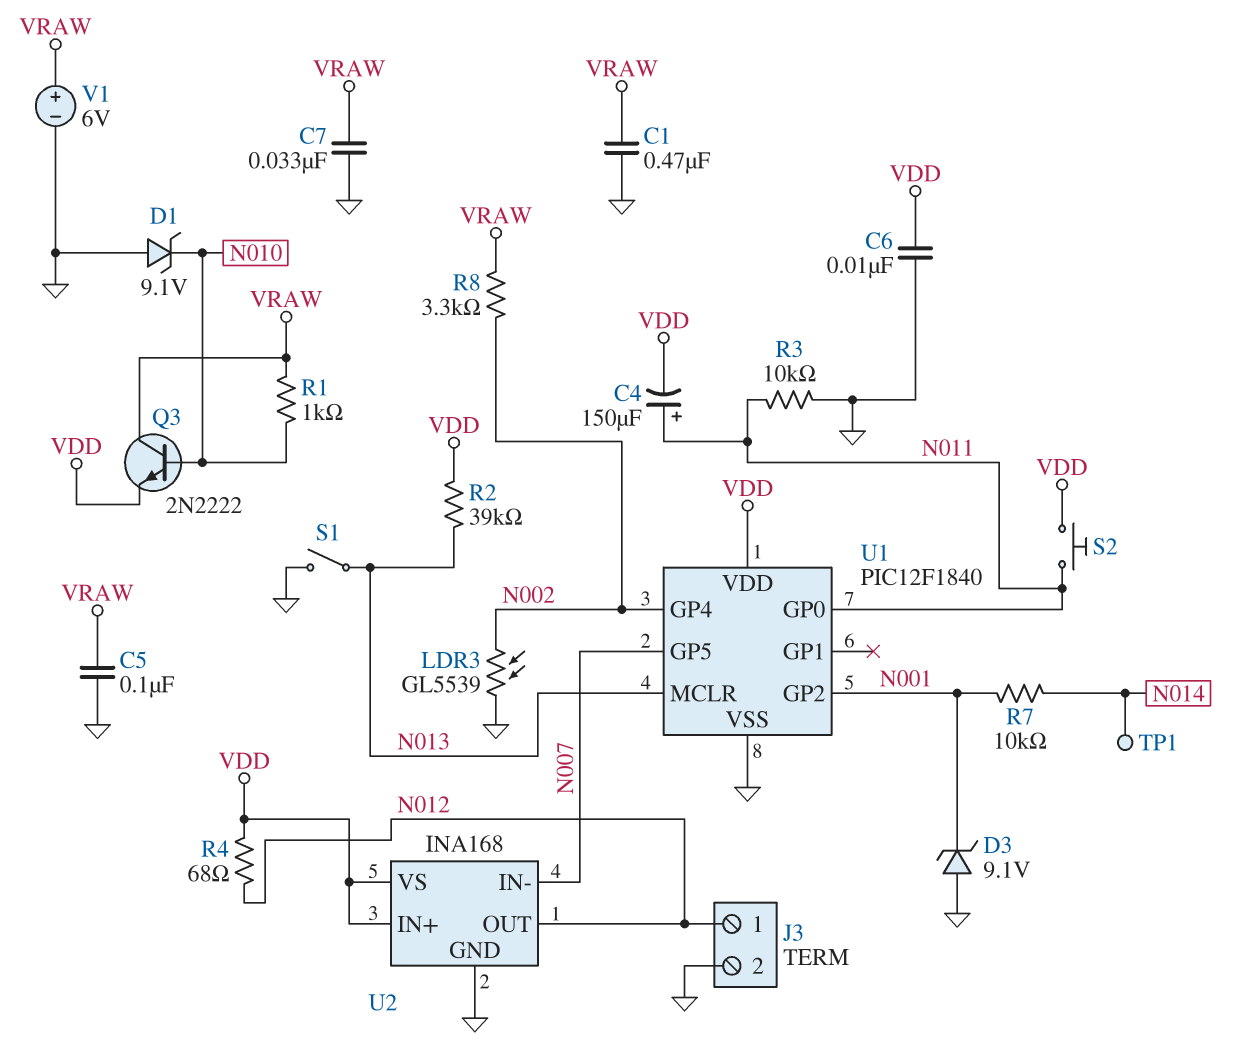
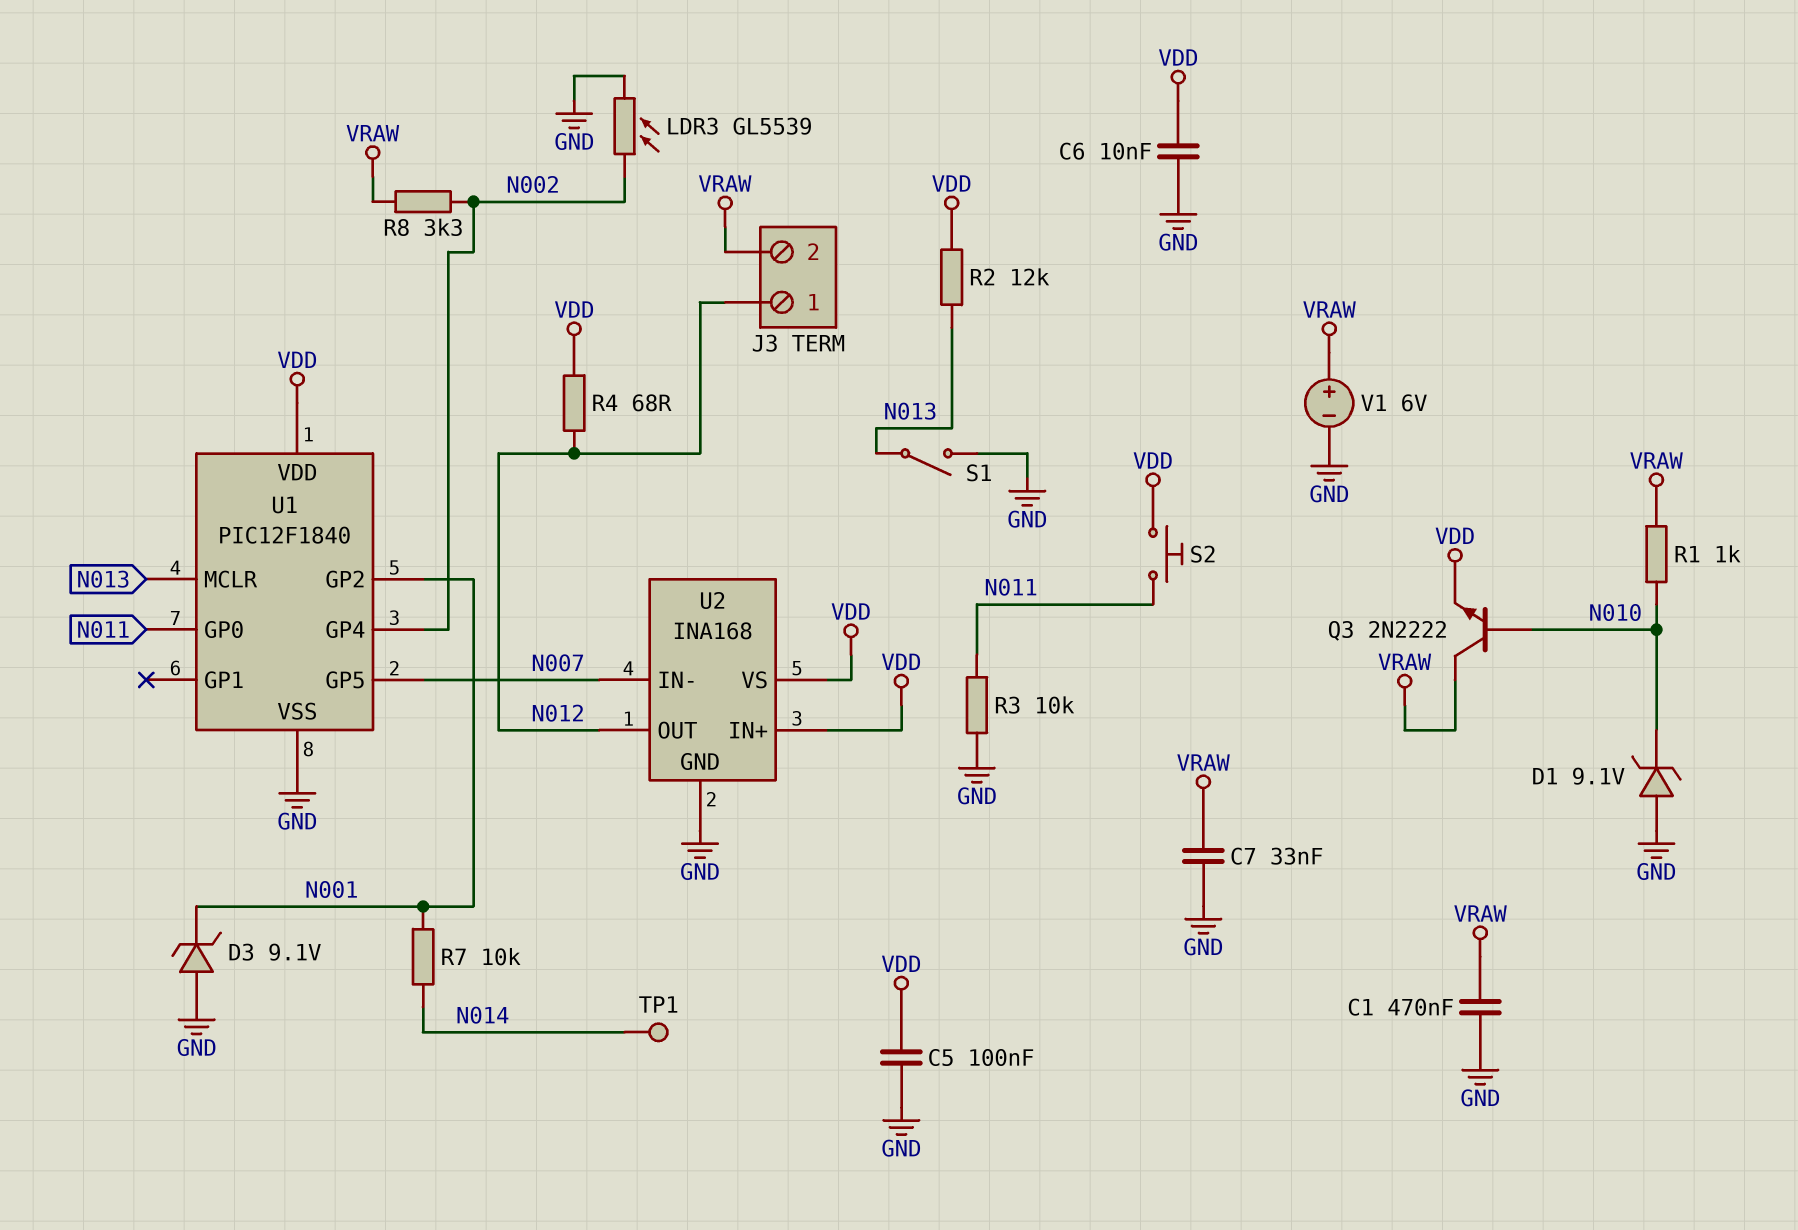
C4: 150uF (plus N011, minus VDD) -> none
C5: 100nF (GND, VRAW) -> 100nF (GND, VDD)
J3 pin 2: GND -> VRAW
R2: 39k (N013, VDD) -> 12k (N013, VDD)

